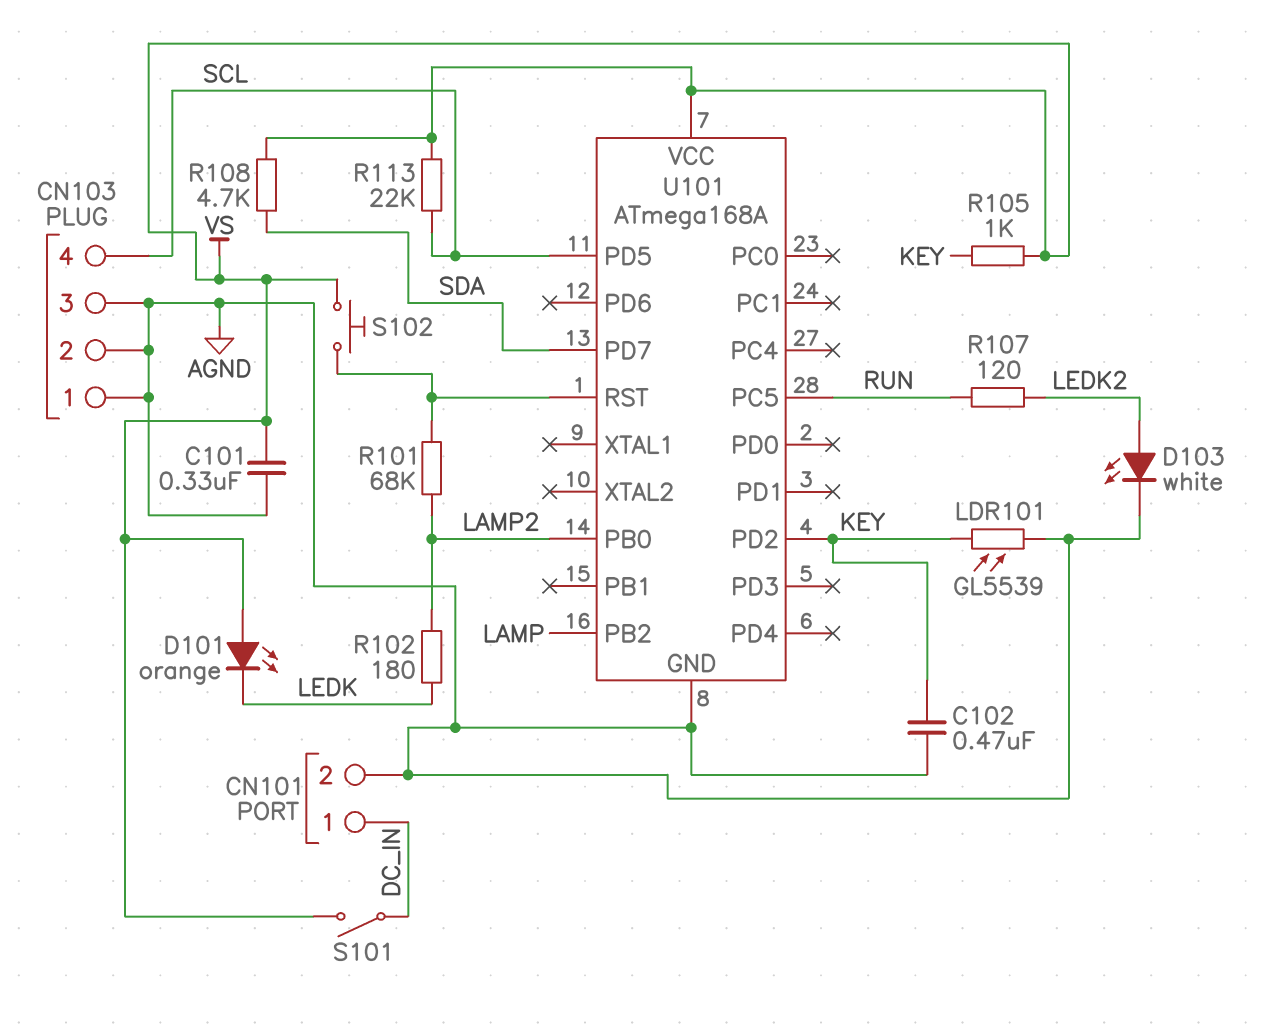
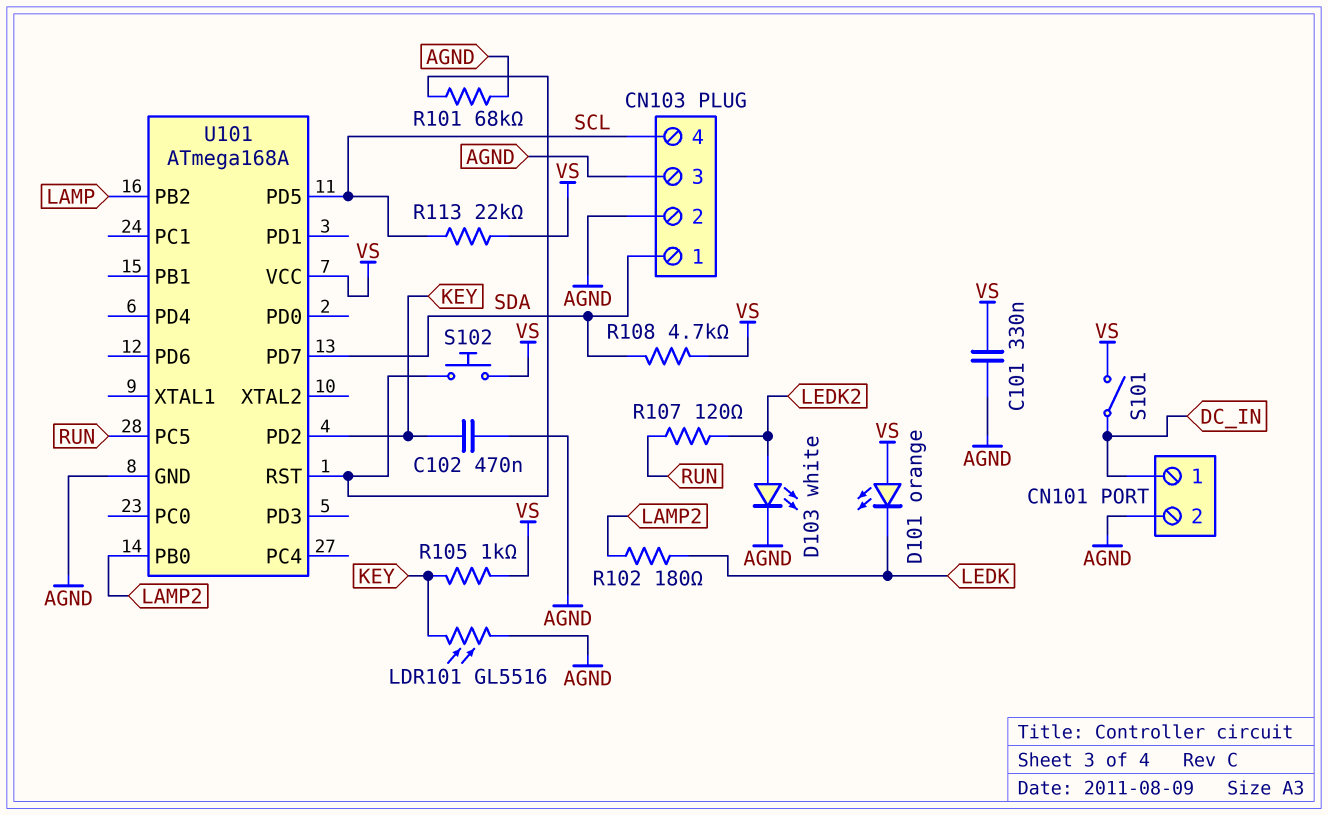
CN103 pin 1: AGND -> SDA
LDR101: GL5539 (AGND, KEY) -> GL5516 (AGND, KEY)
R101: 68k (LAMP2, U101/RST) -> 68k (AGND, U101/RST)

